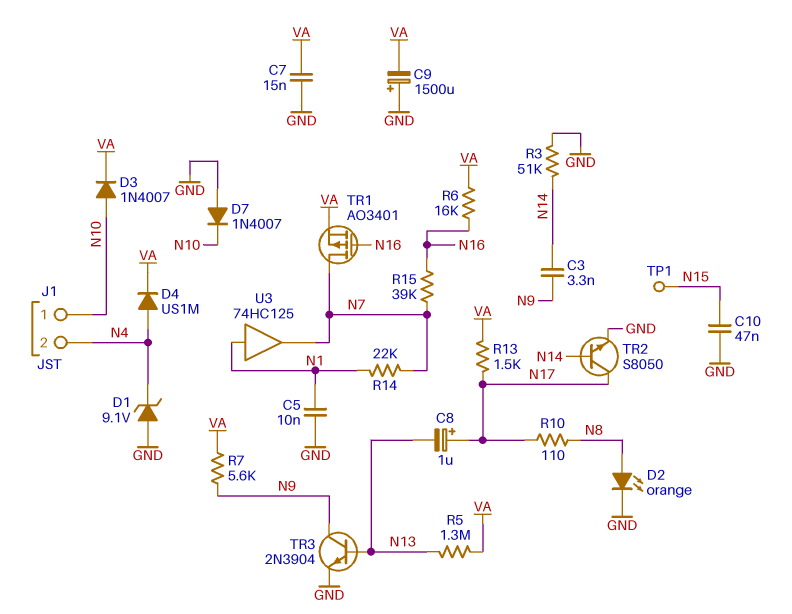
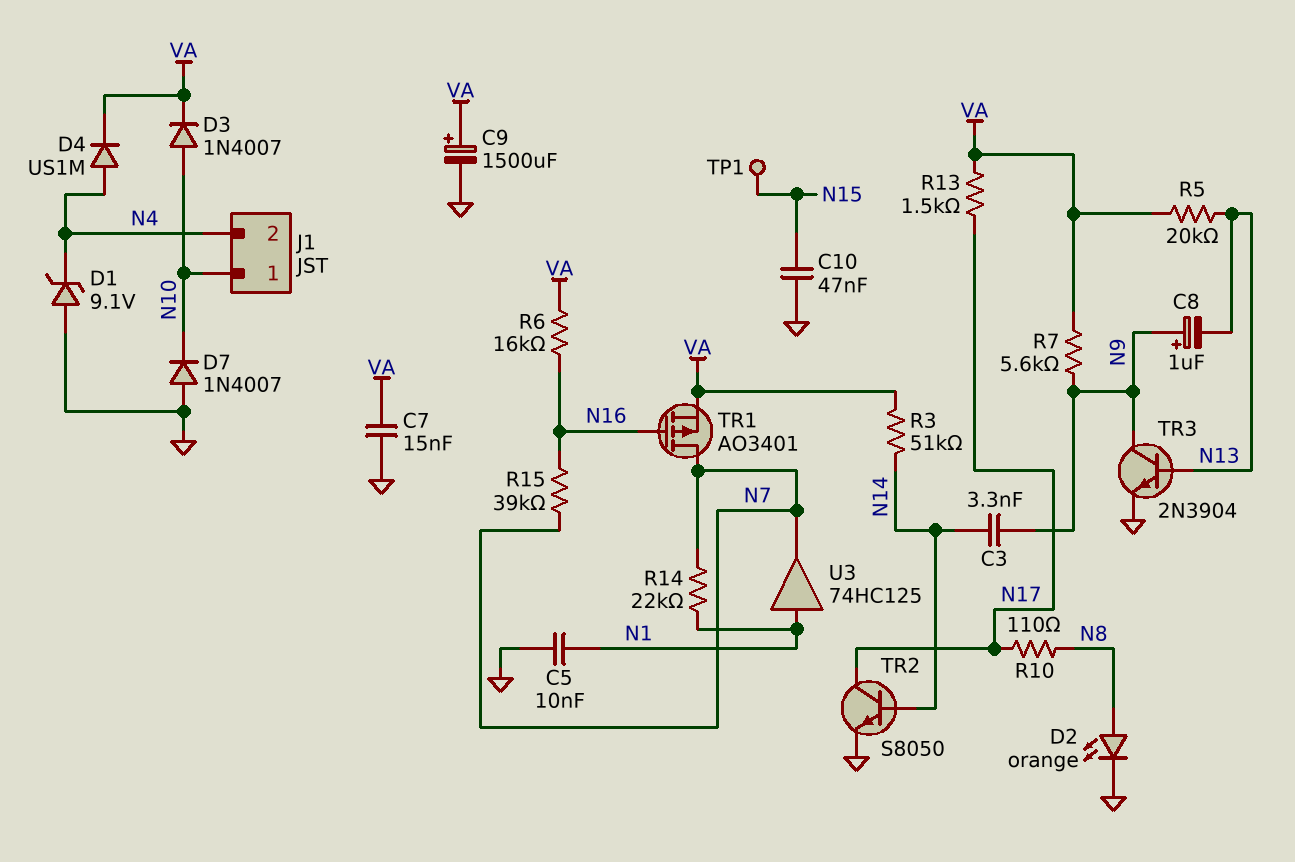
C8: 1uF (plus N17, minus N13) -> 1uF (plus N9, minus N13)
C9: 1500uF (plus GND, minus VA) -> 1500uF (plus VA, minus GND)
R3: 51k (GND, N14) -> 51k (N14, VA)
R5: 1.3M (N13, VA) -> 20k (N13, VA)

